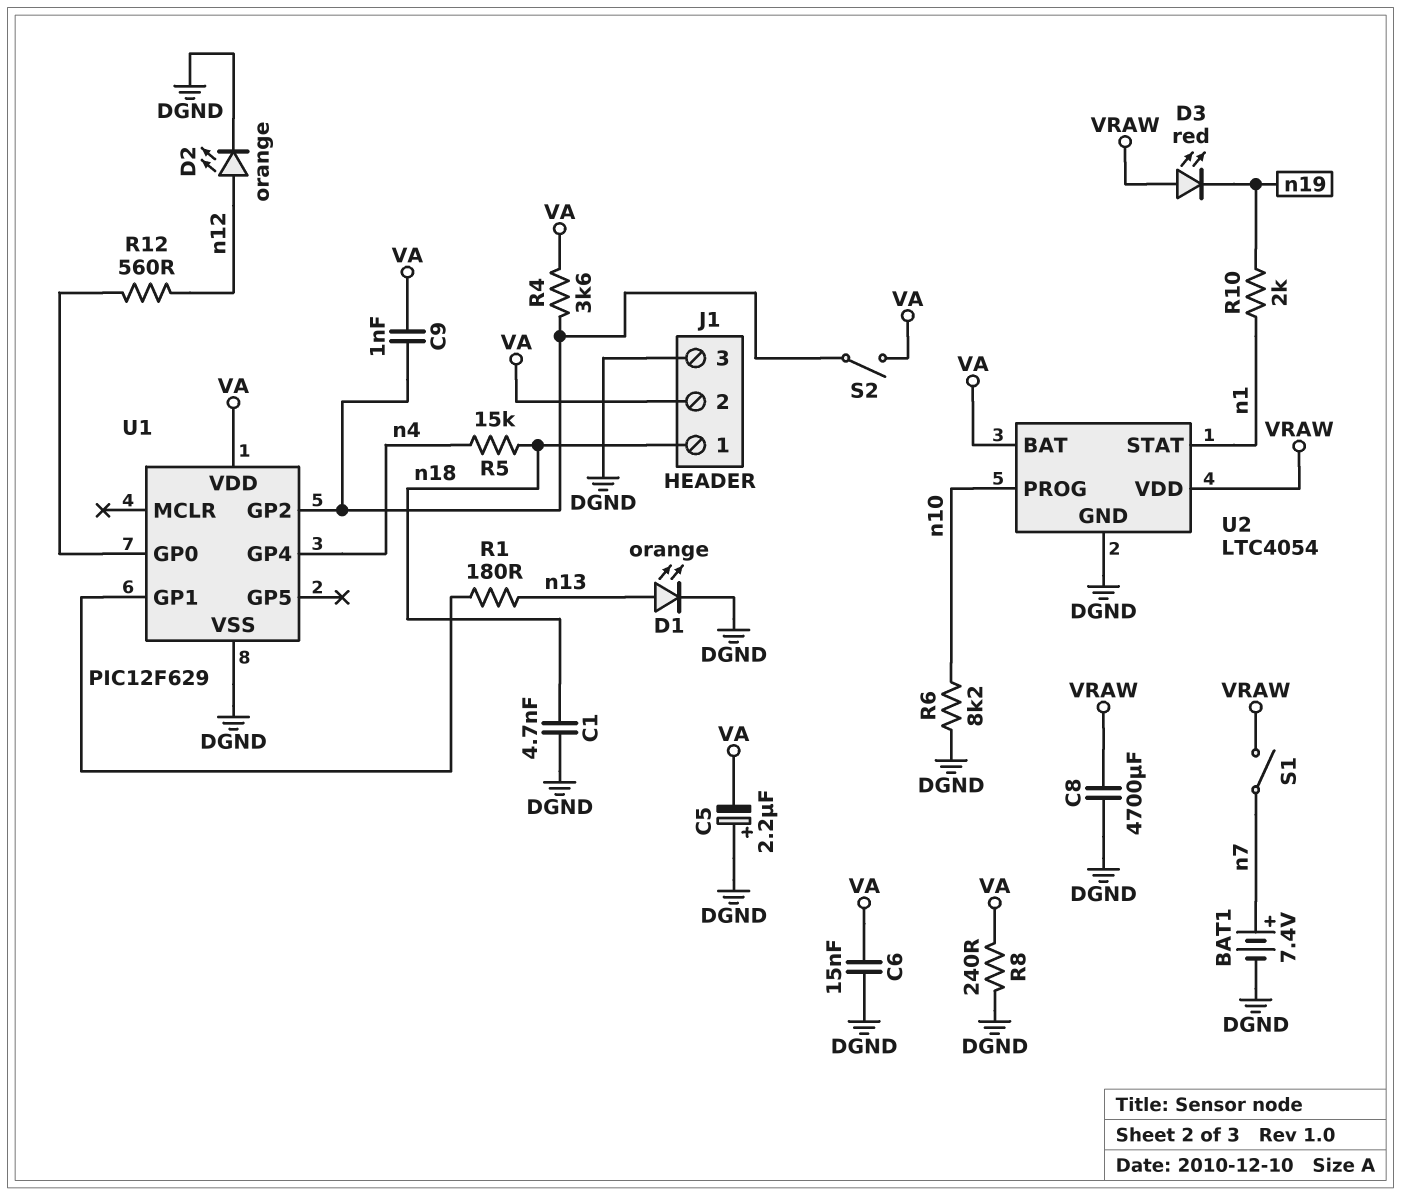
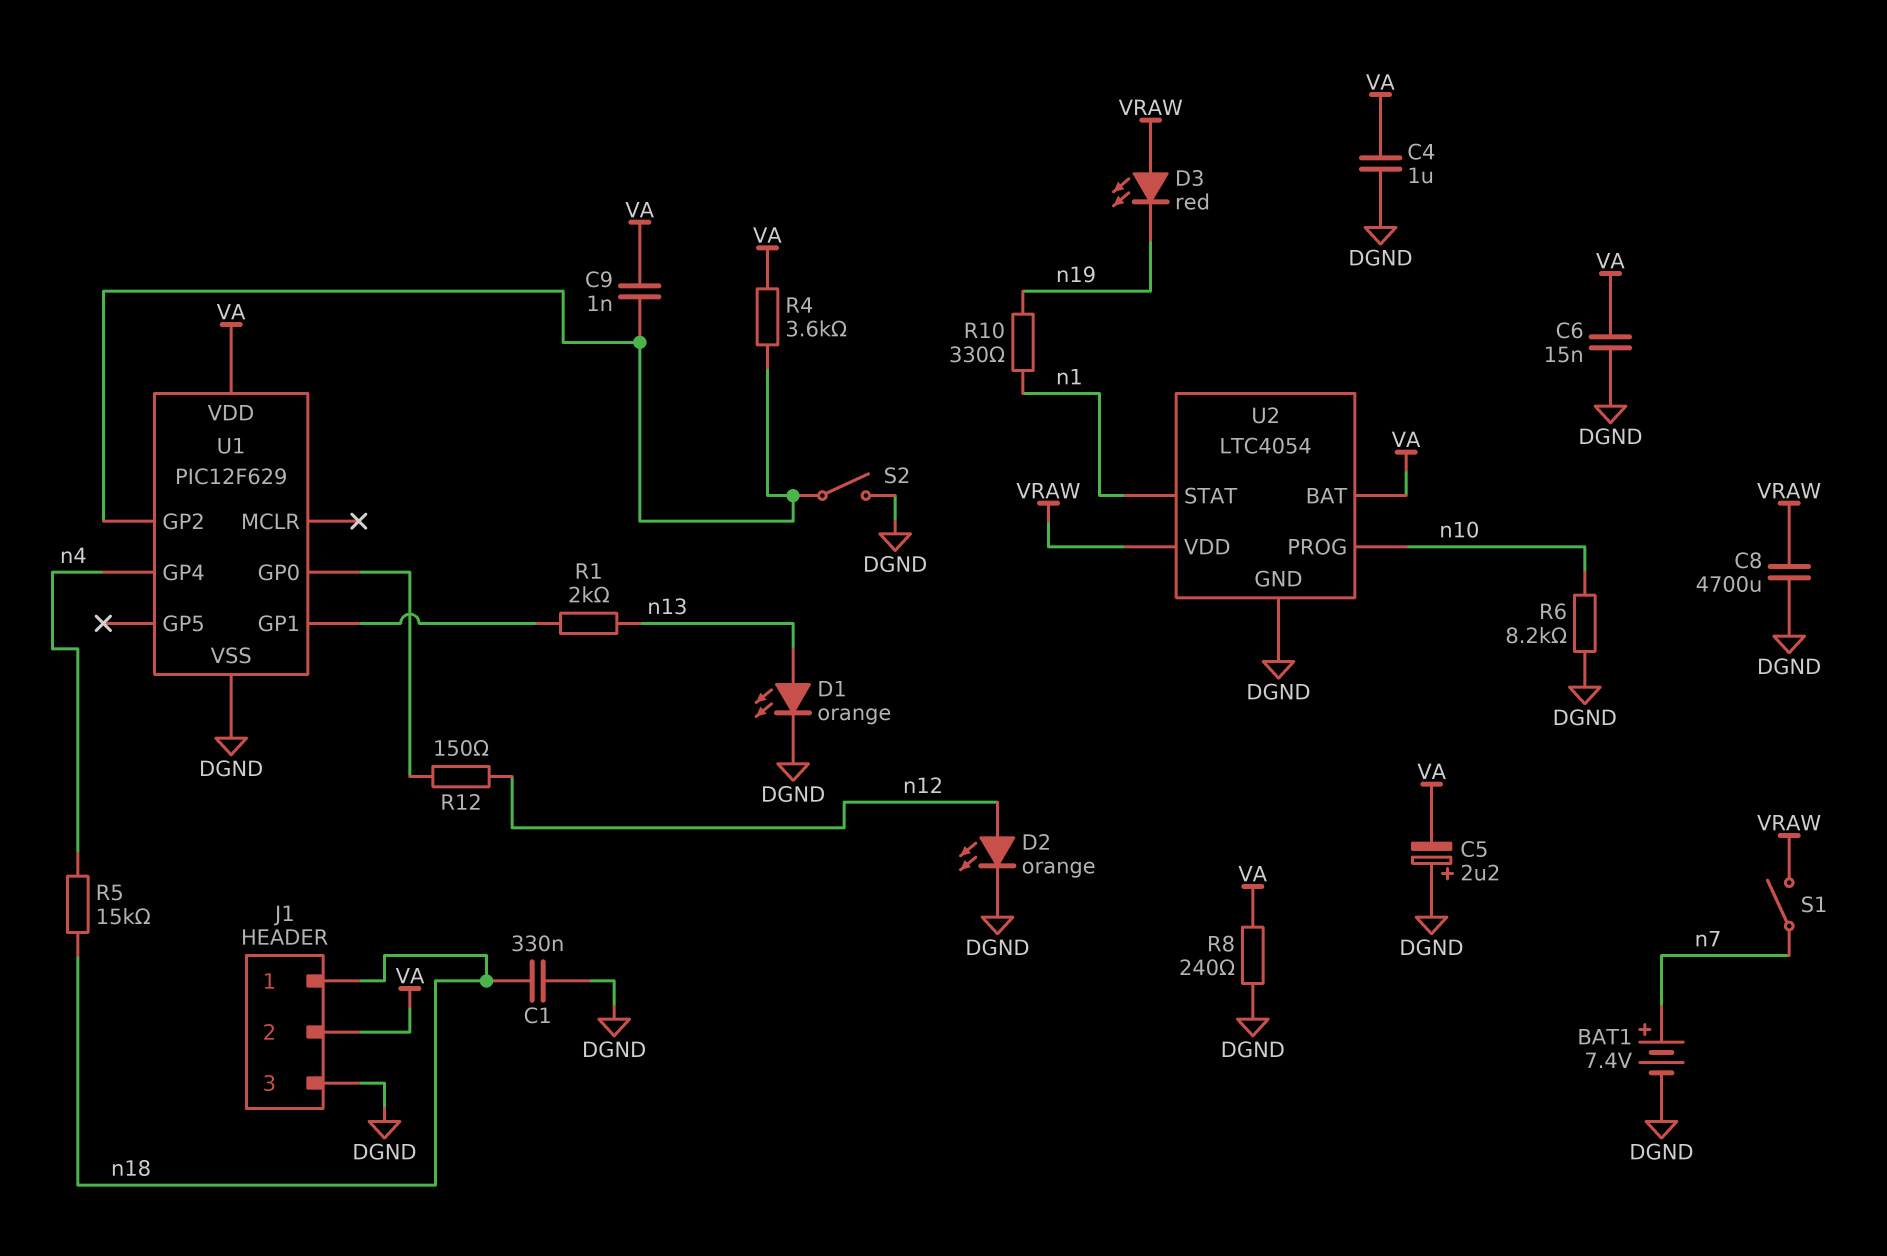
C1: 4.7nF (DGND, n18) -> 330nF (DGND, n18)
C4: none -> 1uF (DGND, VA)
R1: 180 (U1/GP1, n13) -> 2k (U1/GP1, n13)
R10: 2k (n1, n19) -> 330 (n1, n19)
R12: 560 (U1/GP0, n12) -> 150 (U1/GP0, n12)
S2: switch (U1/GP2, VA) -> switch (DGND, U1/GP2)

